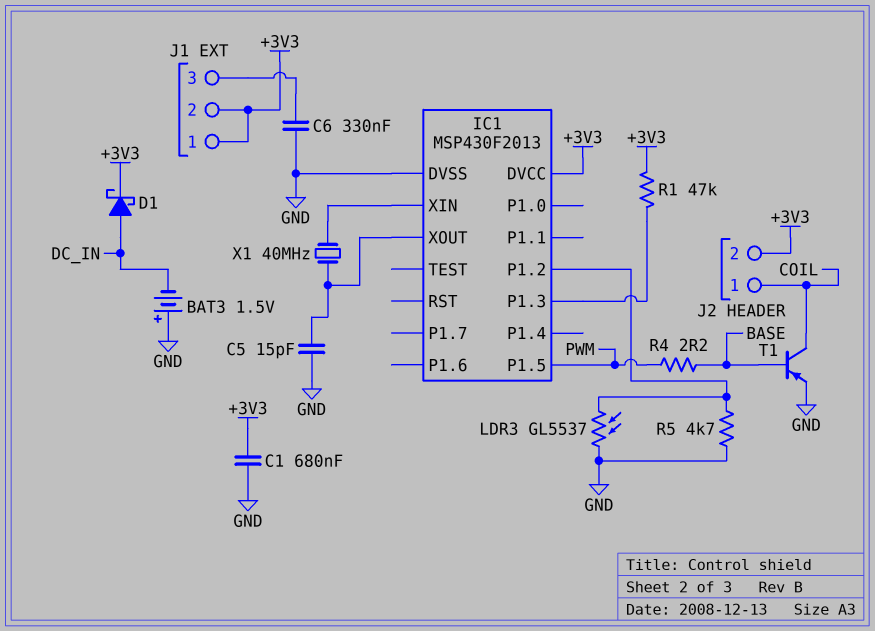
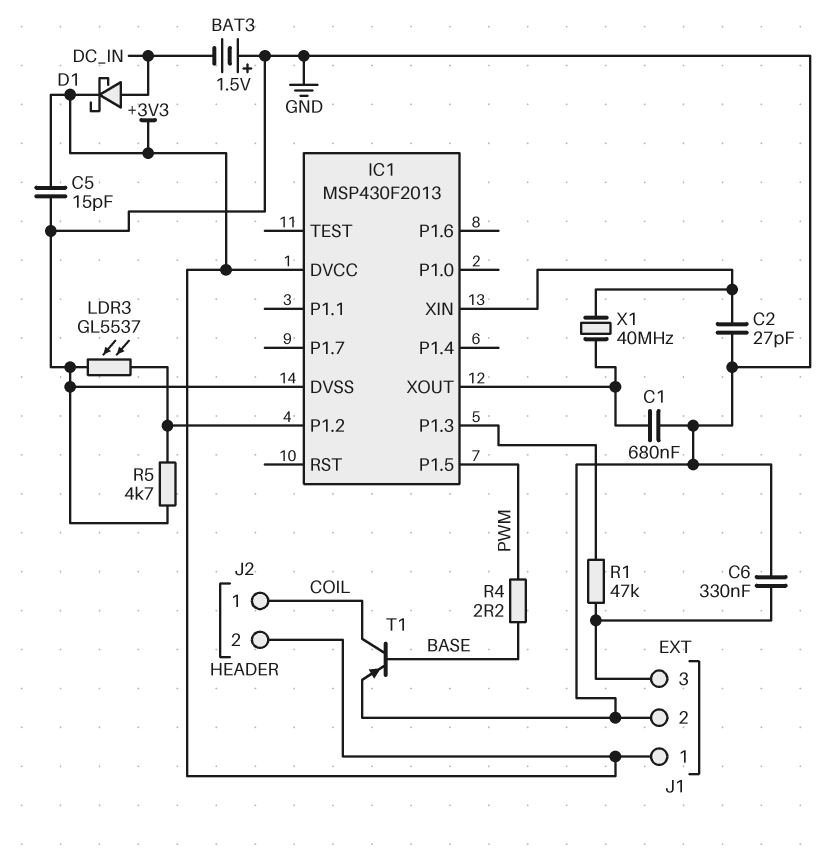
C1: 680nF (+3V3, GND) -> 680nF (GND, IC1/XOUT)
C2: none -> 27pF (GND, IC1/XIN)
C5: 15pF (GND, IC1/XOUT) -> 15pF (+3V3, GND)
J1 pin 2: +3V3 -> GND
R1: 47k (+3V3, IC1/P1.3) -> 47k (IC1/P1.3, J1/3)

